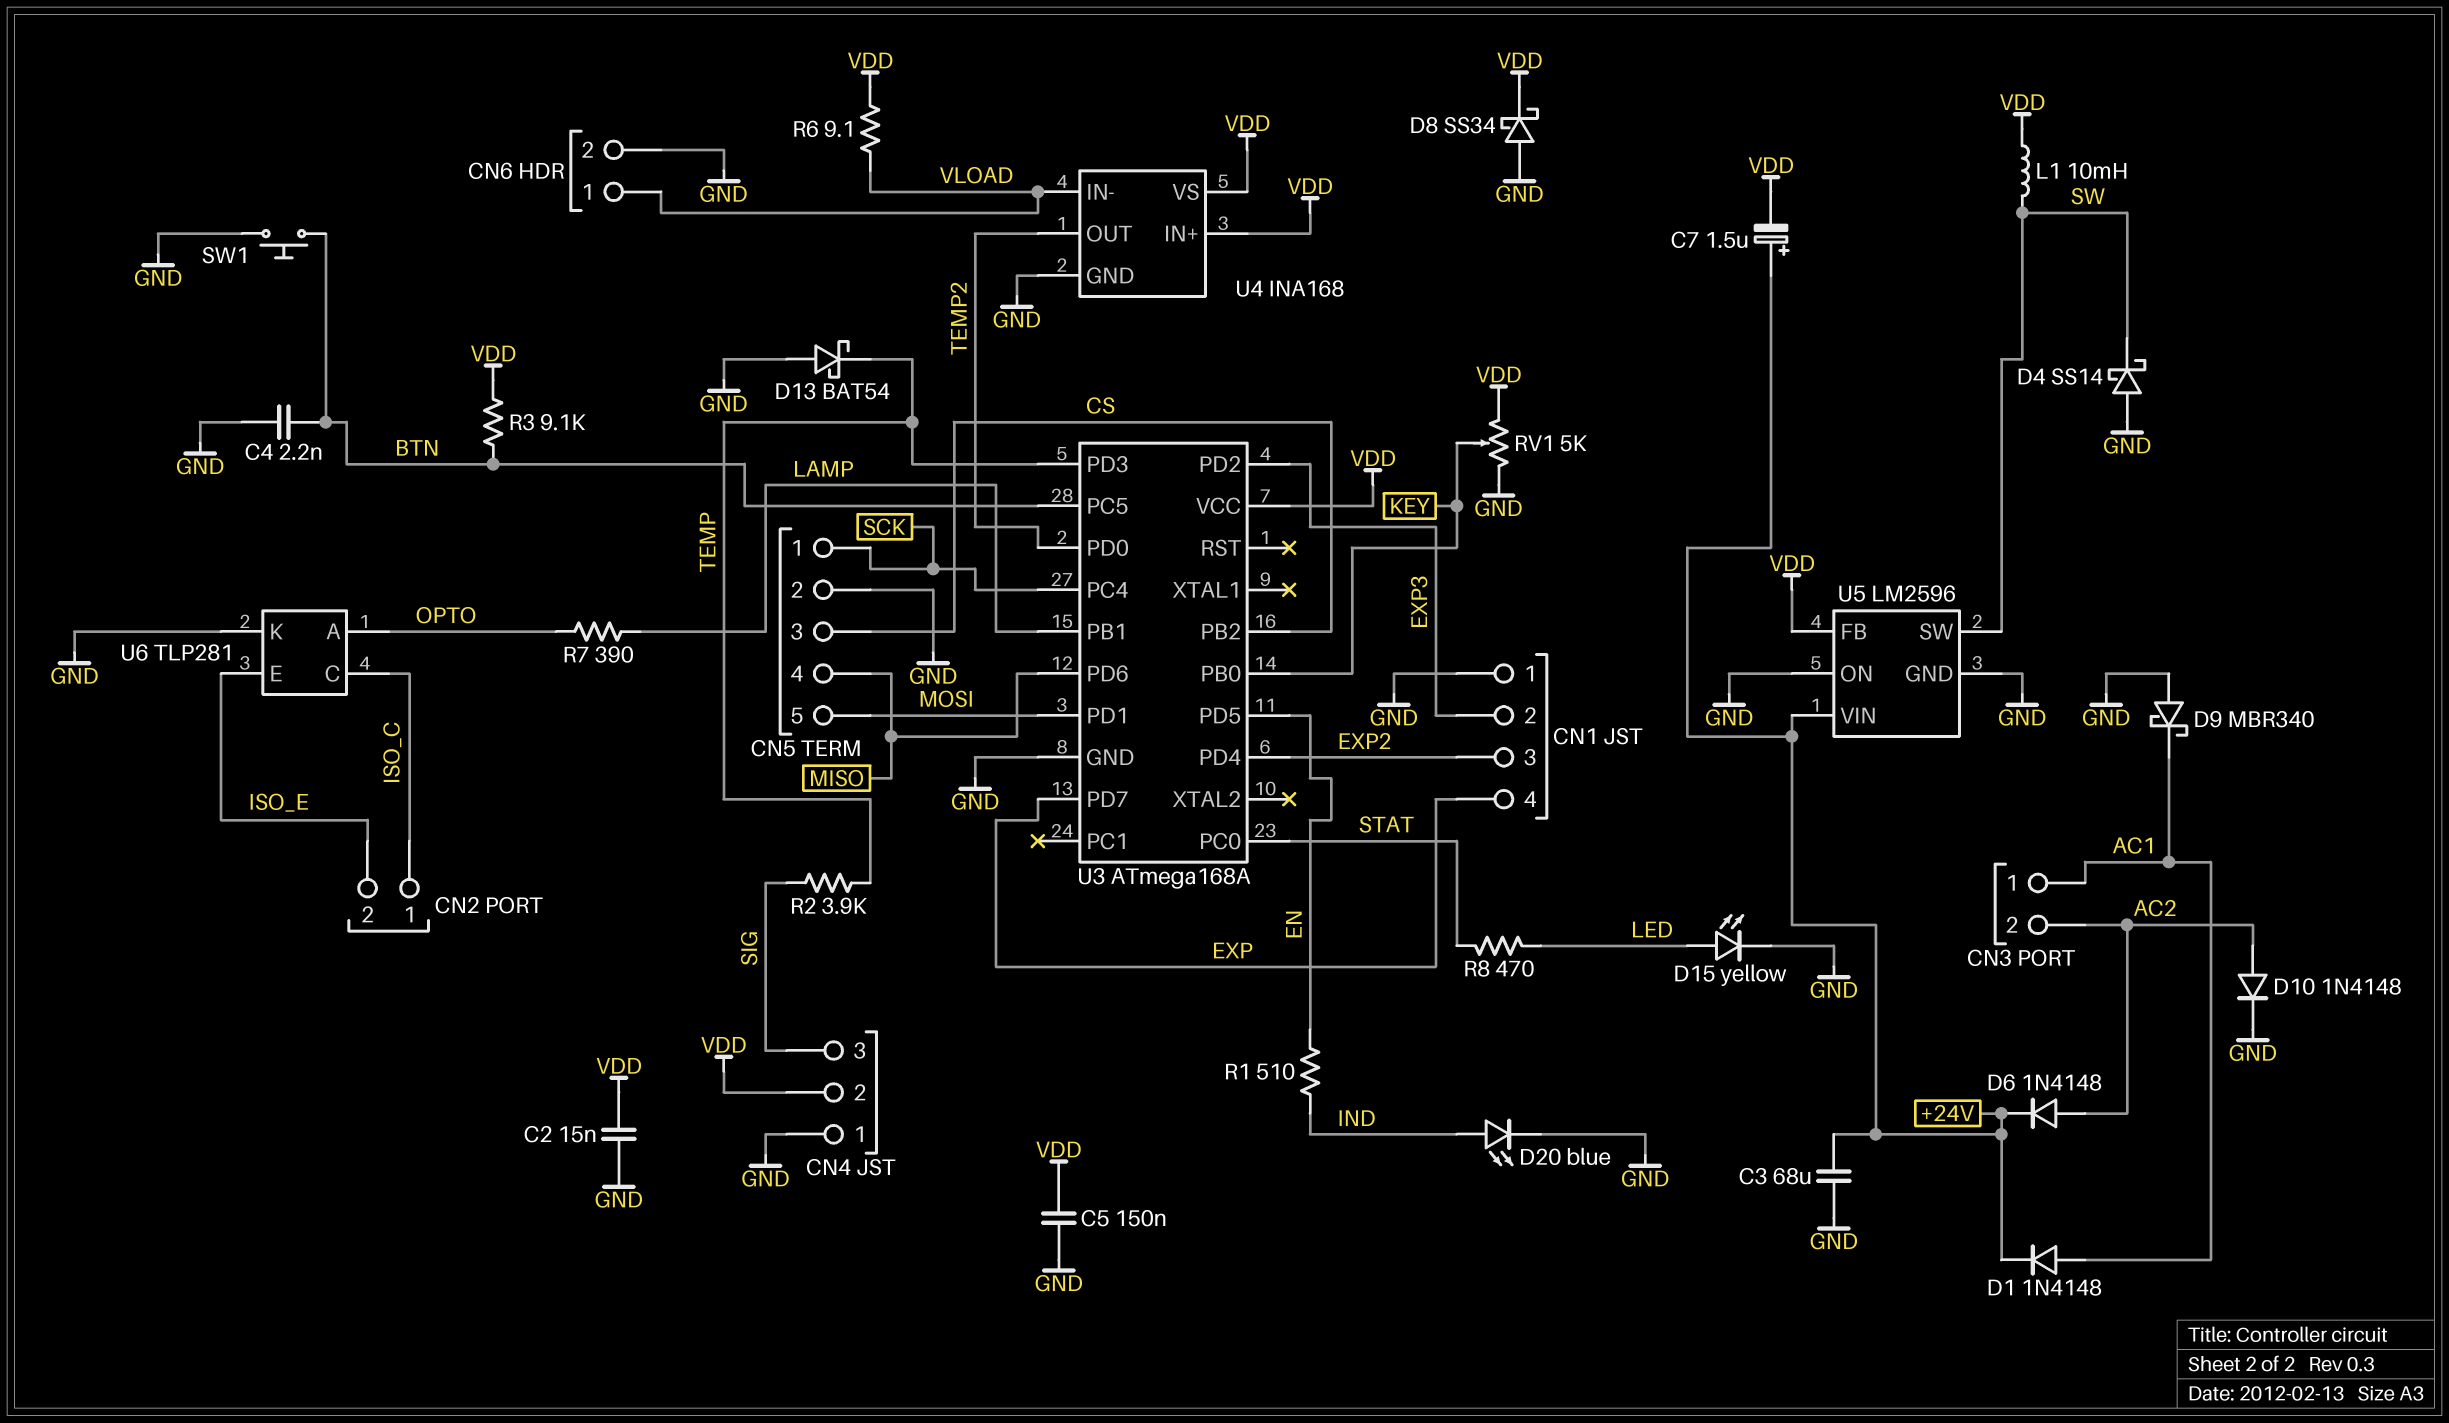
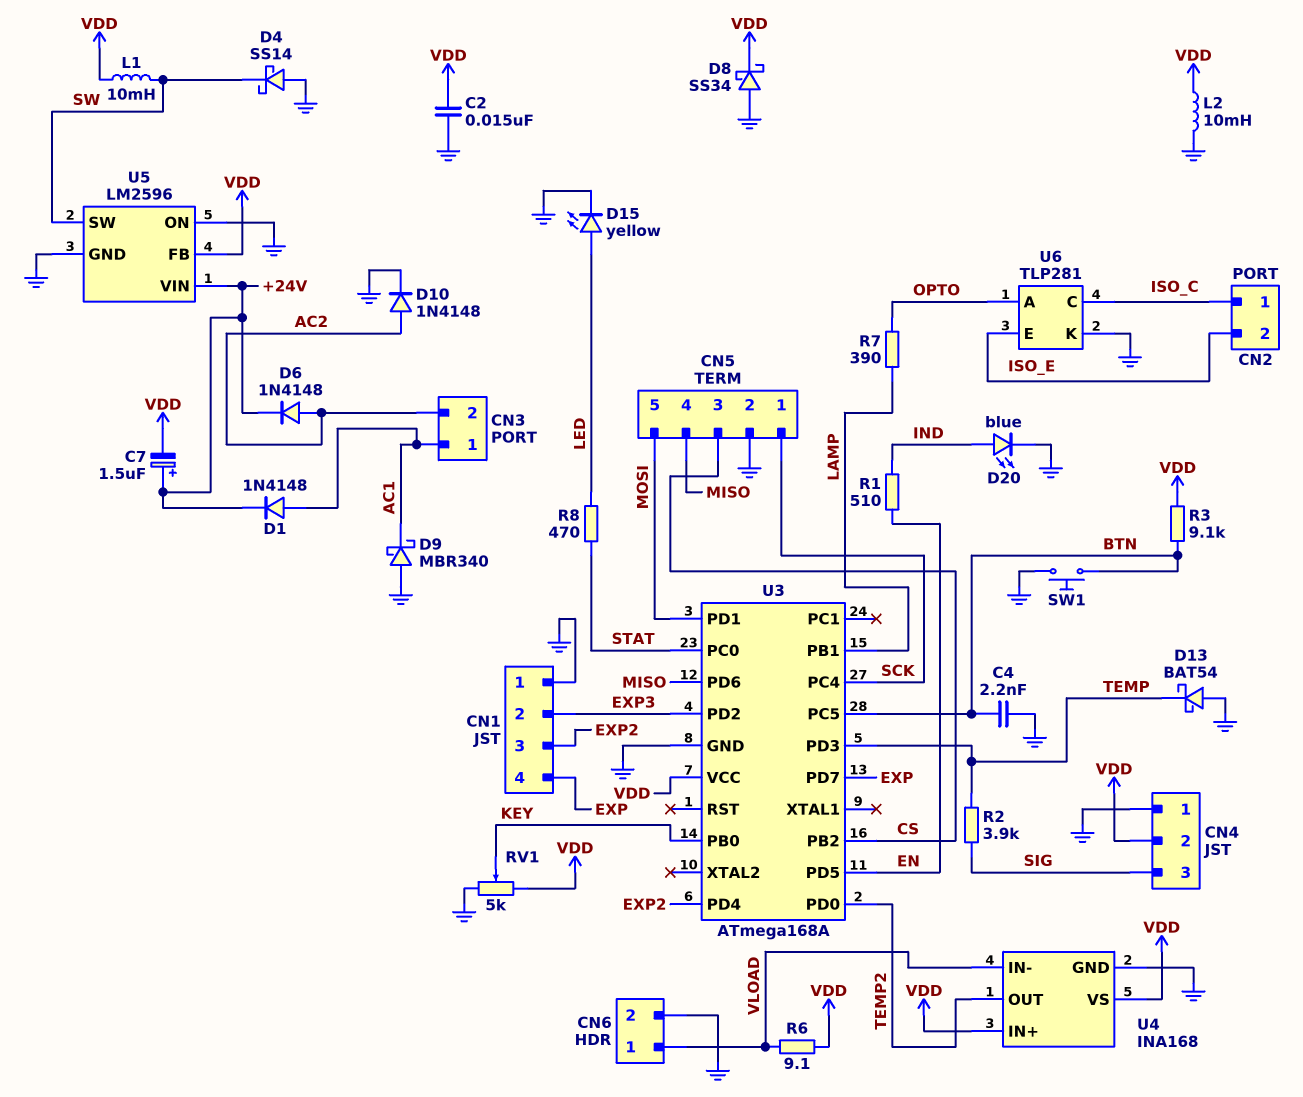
C3: 68uF (+24V, GND) -> none
C5: 150nF (GND, VDD) -> none
L2: none -> 10mH (GND, VDD)

